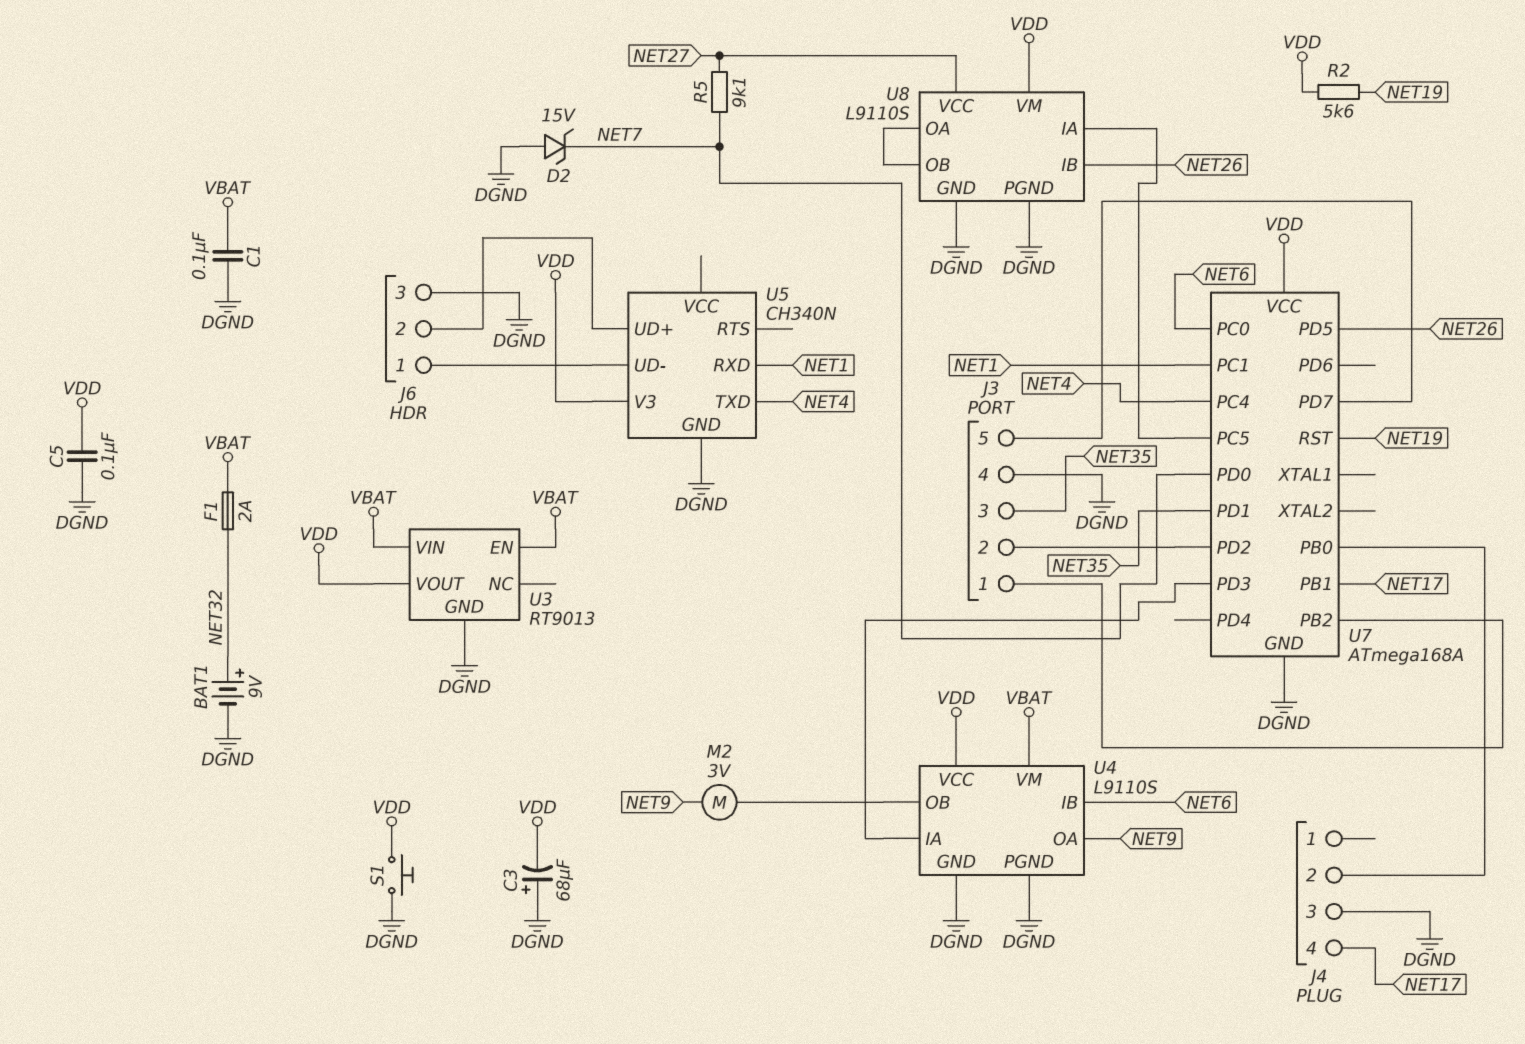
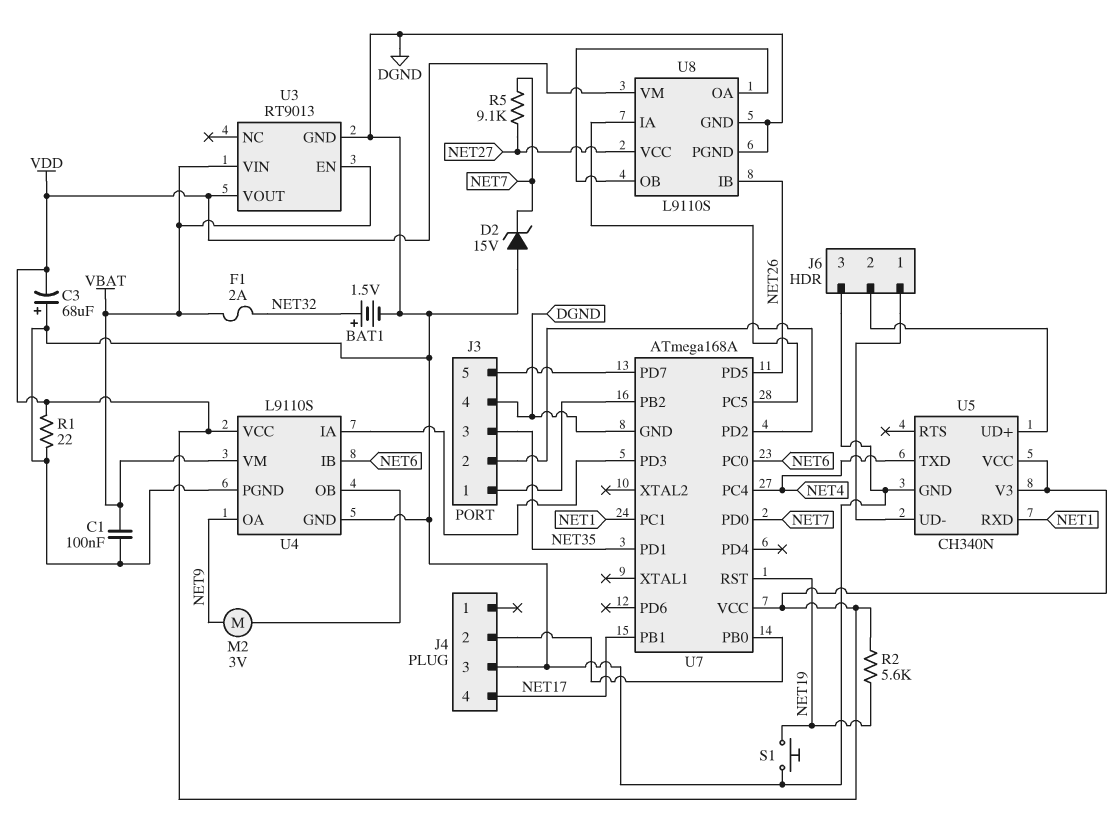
BAT1: 9V (plus NET32, minus DGND) -> 1.5V (plus NET32, minus DGND)
C5: 100nF (DGND, VDD) -> none
R1: none -> 22 (DGND, VDD)
S1: button (DGND, VDD) -> button (DGND, NET19)
U5 pin VCC: none -> VDD

